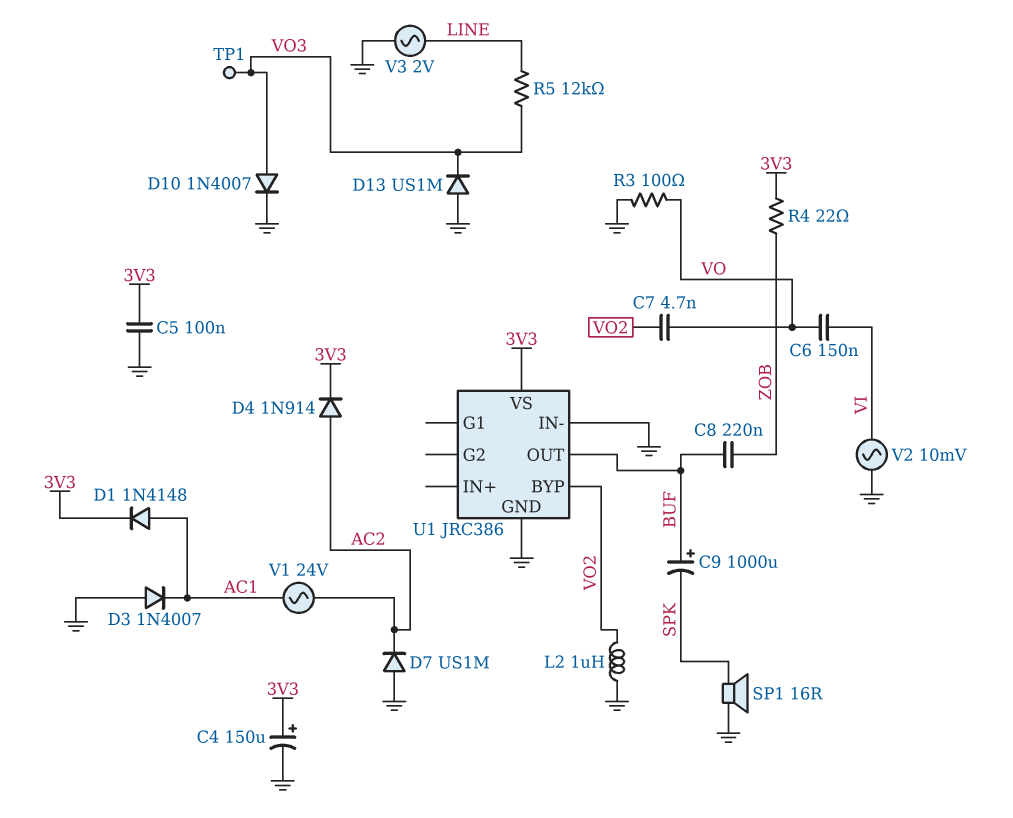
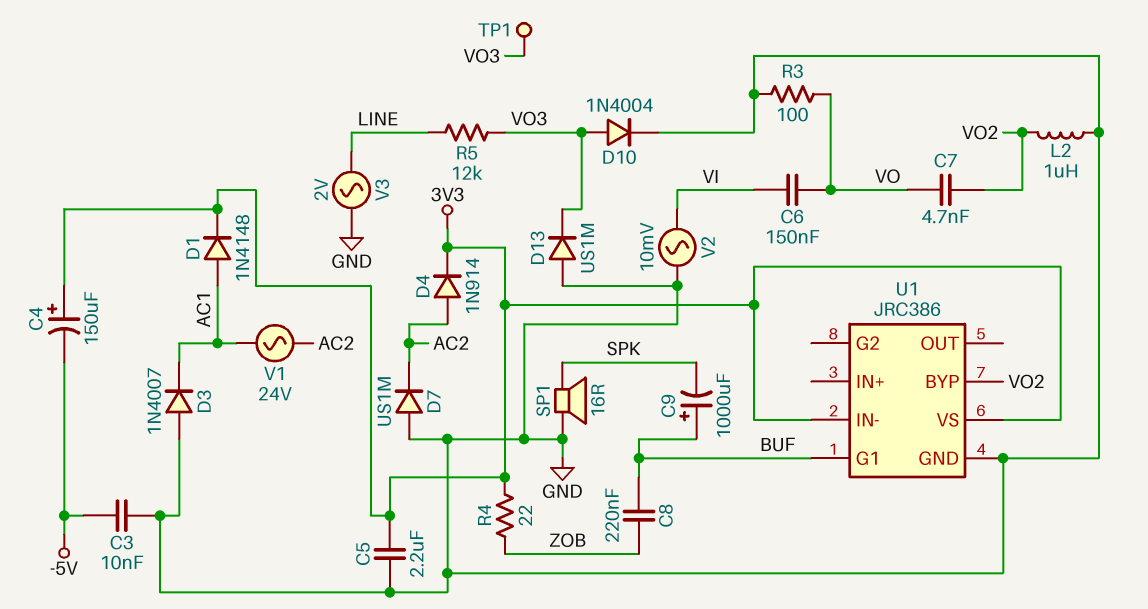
C3: none -> 10nF (-5V, GND)
C4: 150uF (plus 3V3, minus GND) -> 150uF (plus 3V3, minus -5V)
C5: 100nF (3V3, GND) -> 2.2uF (3V3, GND)
D10: diode 1N4007 (A VO3, K GND) -> diode 1N4004 (A VO3, K GND)
U1 pin G1: none -> BUF
U1 pin IN-: GND -> 3V3
U1 pin OUT: BUF -> none

